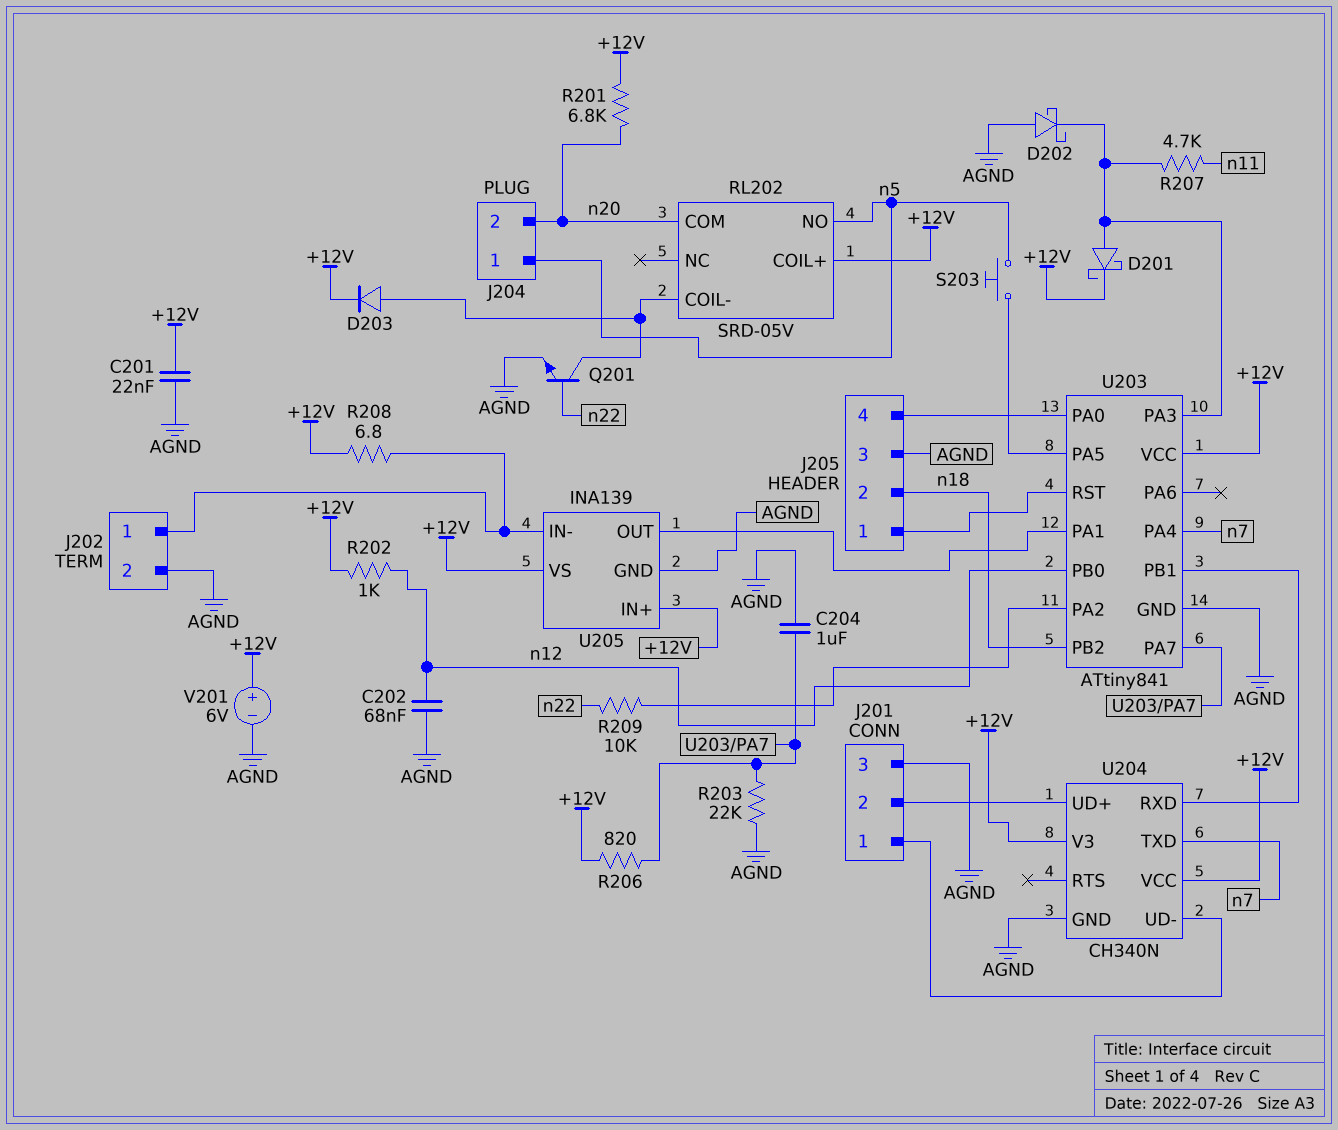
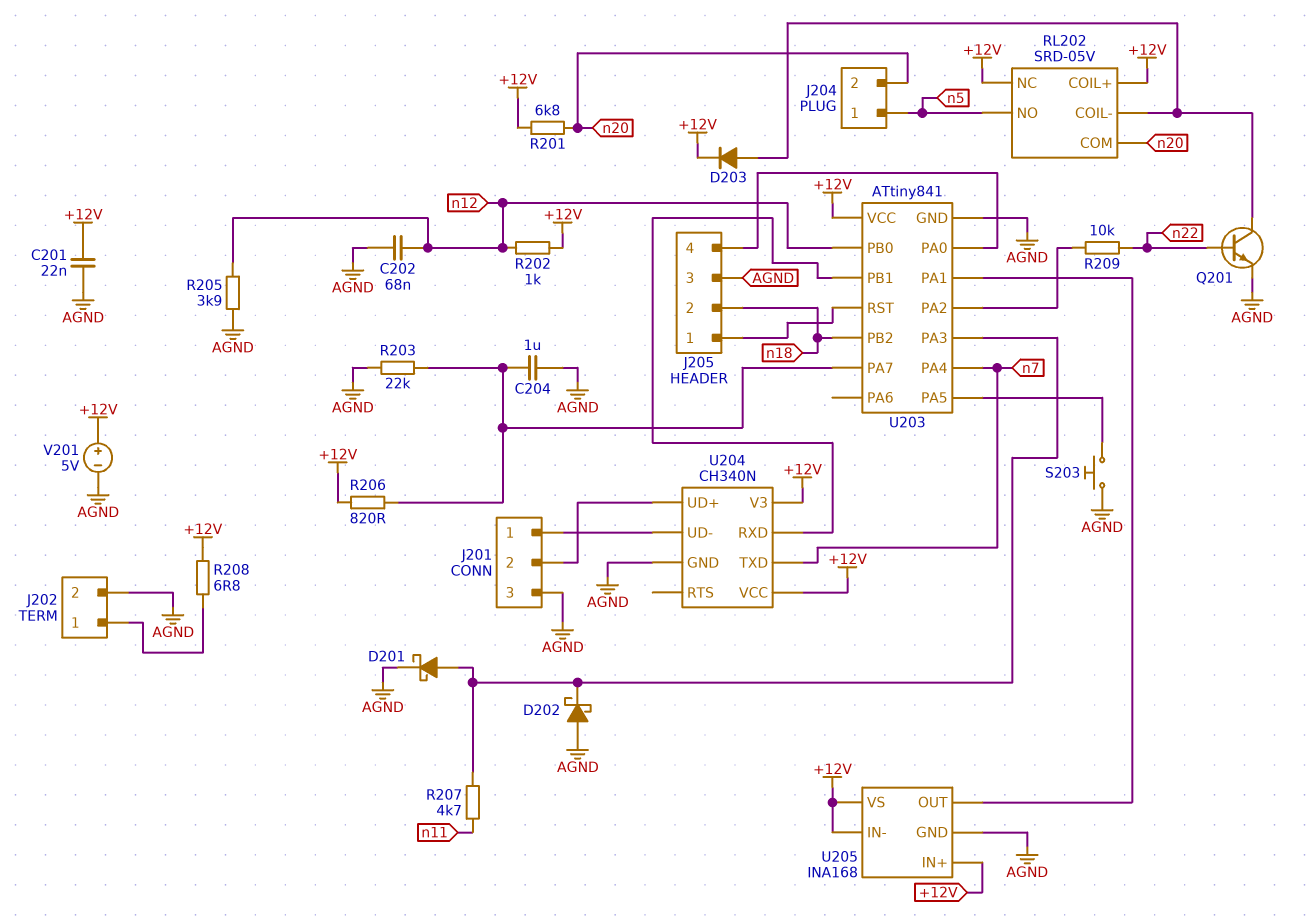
D201: schottky (A U203/PA3, K +12V) -> schottky (A U203/PA3, K AGND)
R205: none -> 3.9k (AGND, n12)
RL202 pin NC: none -> +12V
S203: button (U203/PA5, n5) -> button (AGND, U203/PA5)
U205: INA139 -> INA168
U205 pin IN-: J202/1 -> +12V
V201: 6V (plus +12V, minus AGND) -> 5V (plus +12V, minus AGND)

